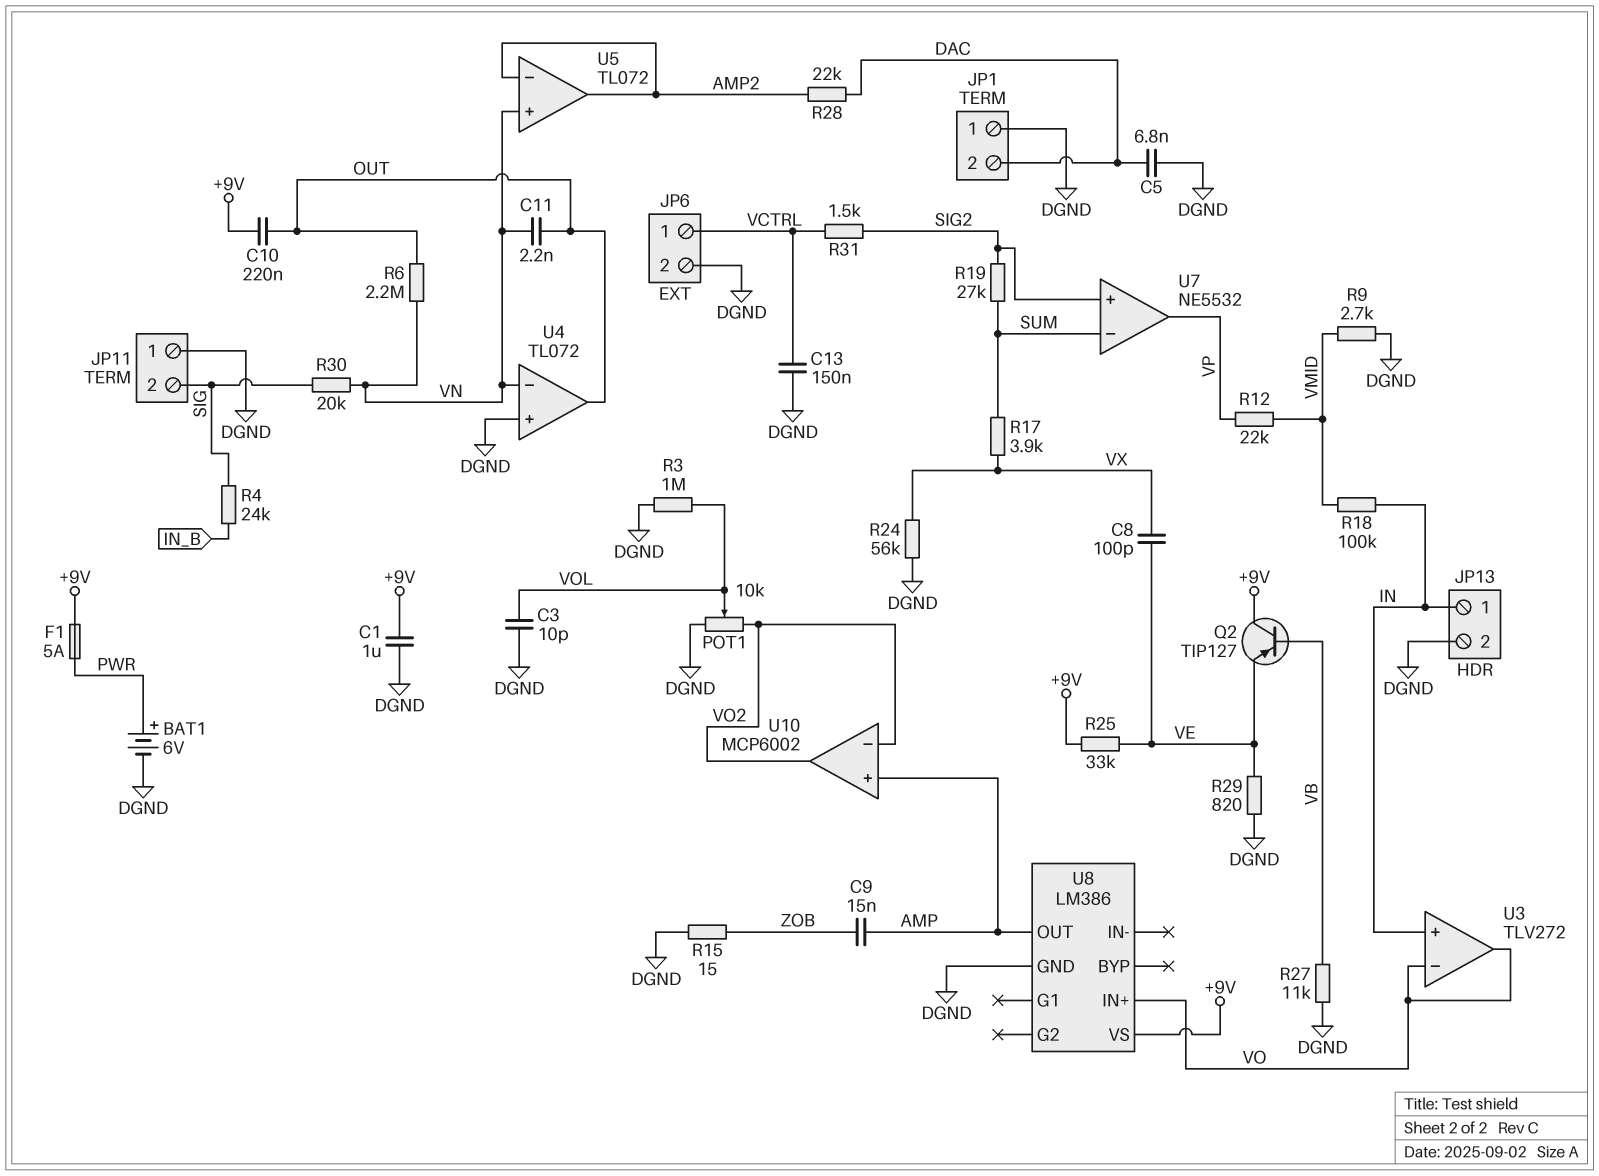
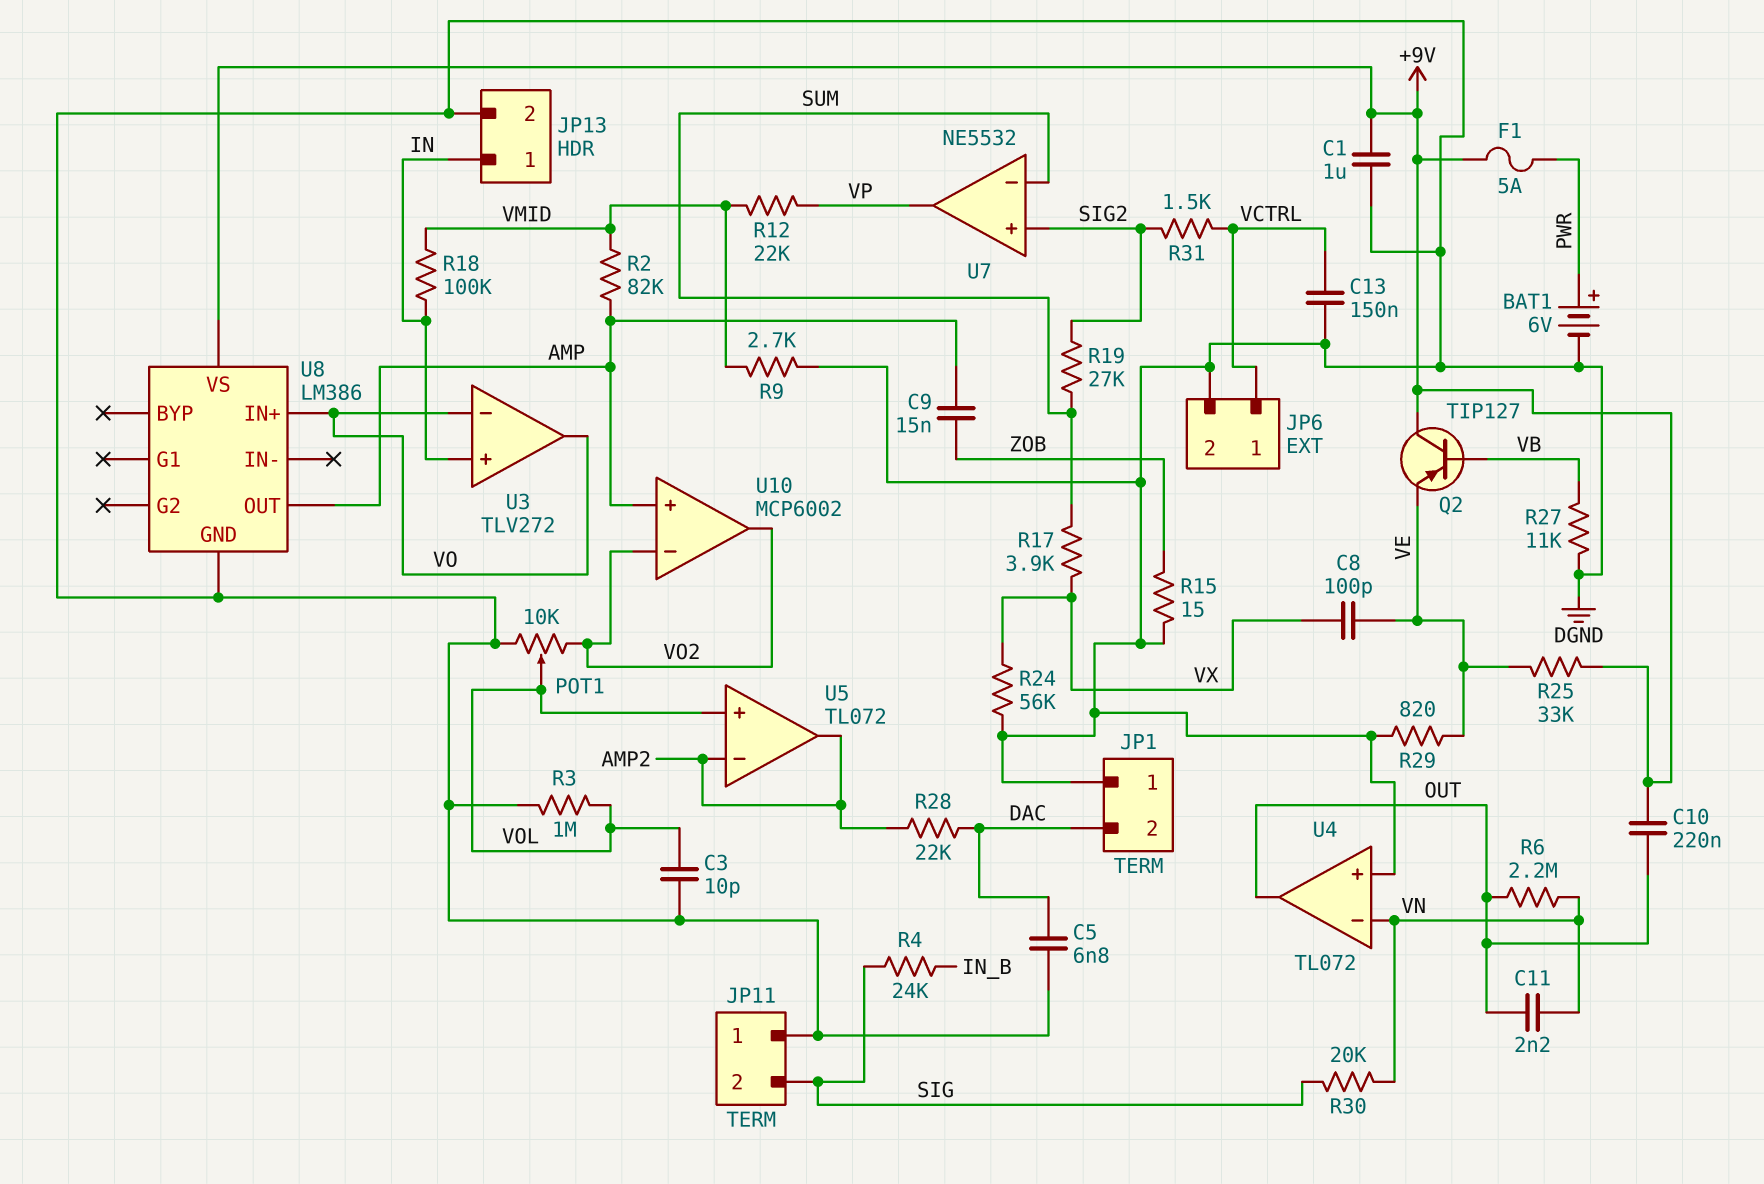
R2: none -> 82k (AMP, VMID)
U5 pin in+: VN -> VOL

